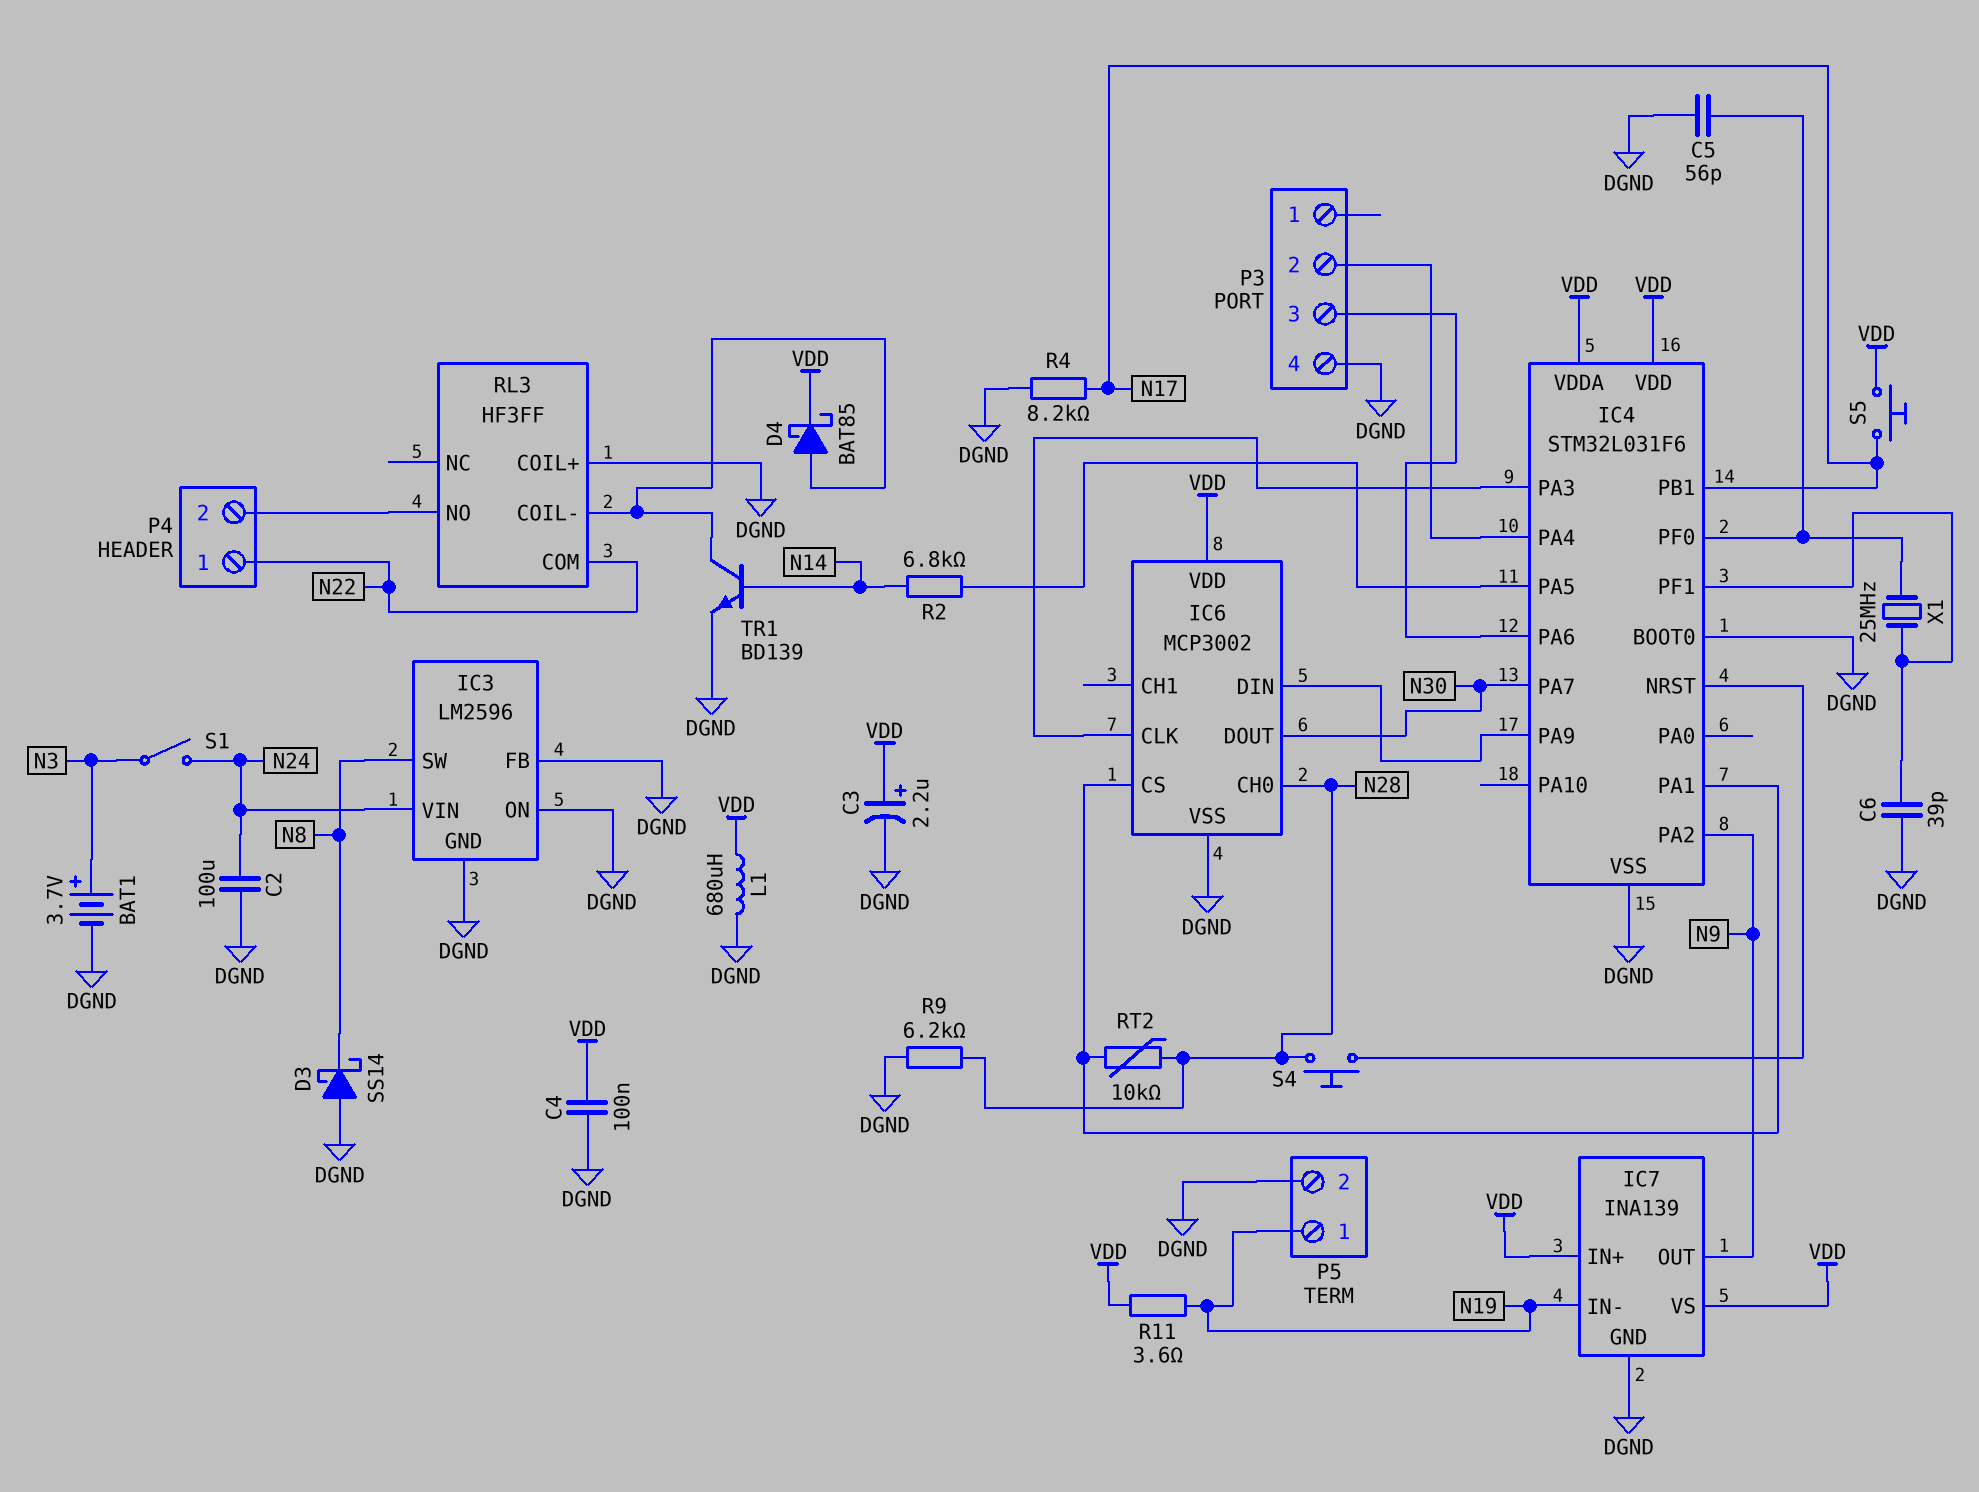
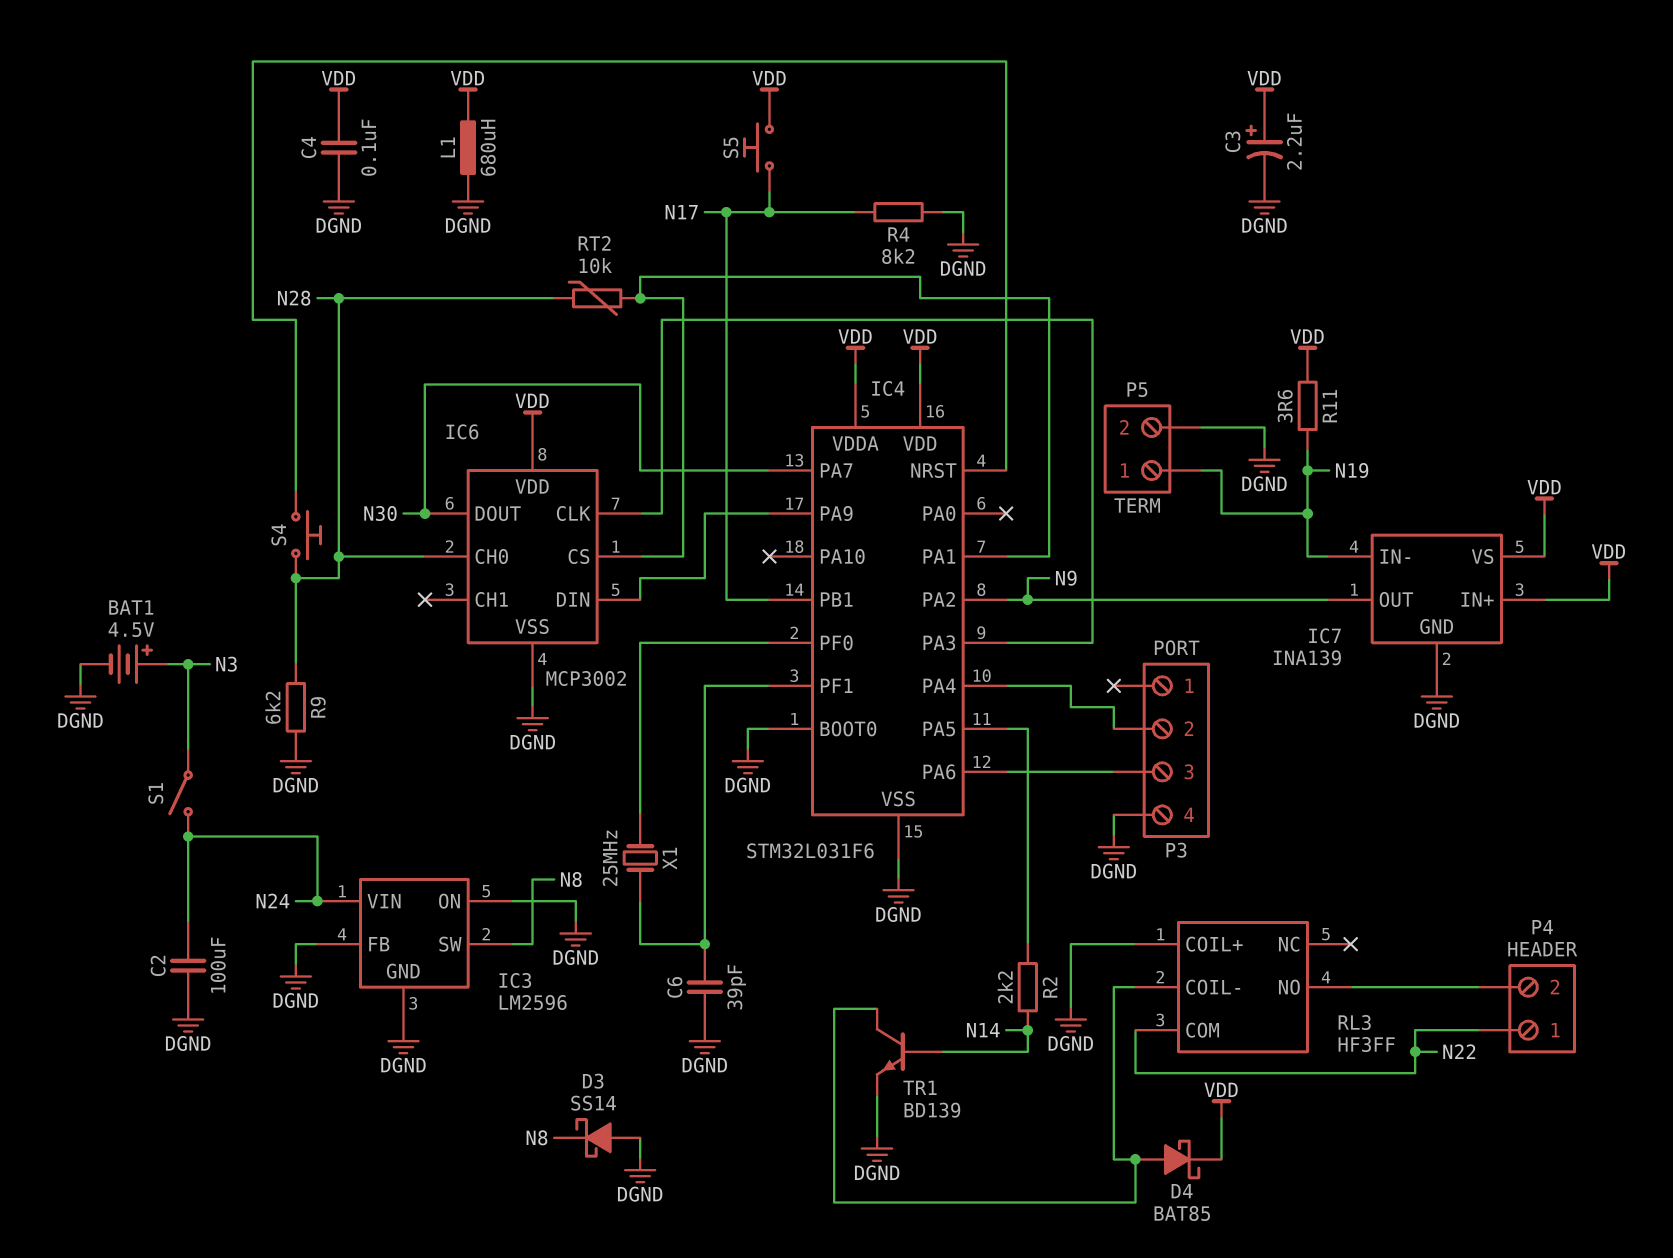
BAT1: 3.7V (plus N3, minus DGND) -> 4.5V (plus N3, minus DGND)
C5: 56pF (DGND, IC4/PF0) -> none
R2: 6.8k (IC4/PA5, N14) -> 2.2k (IC4/PA5, N14)

